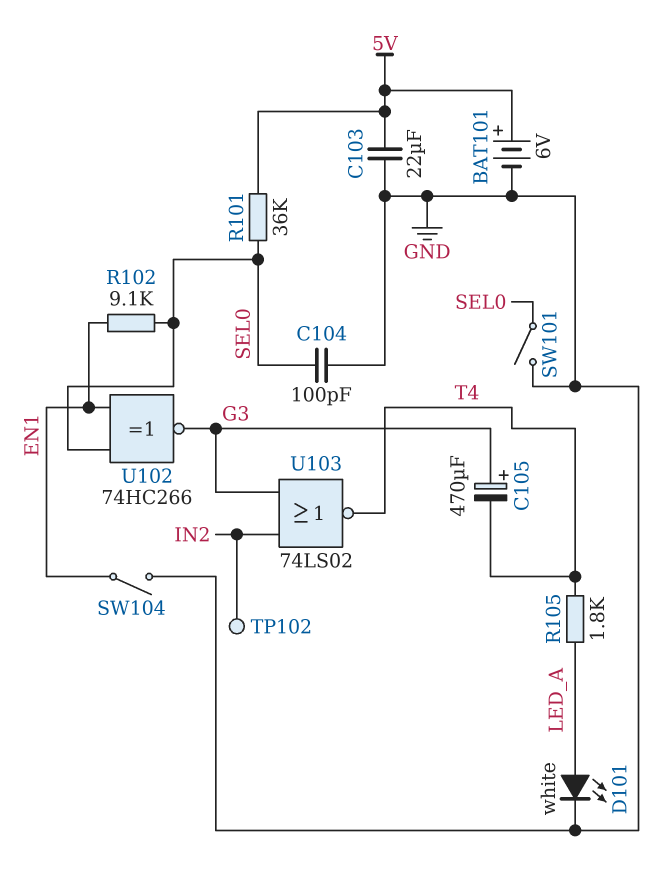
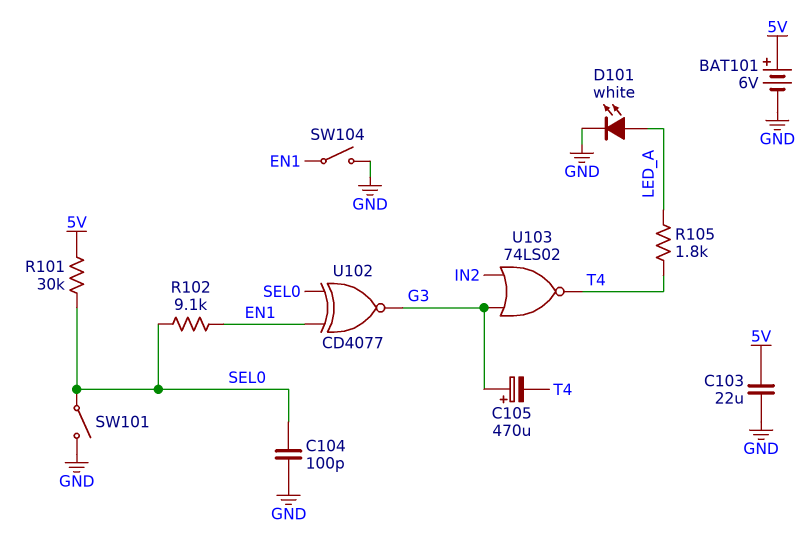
R101: 36k (5V, SEL0) -> 30k (5V, SEL0)
TP102: test point (IN2) -> none
U102: XNOR 74HC266 (in EN1, in SEL0, out G3) -> XNOR CD4077 (in EN1, in SEL0, out G3)

